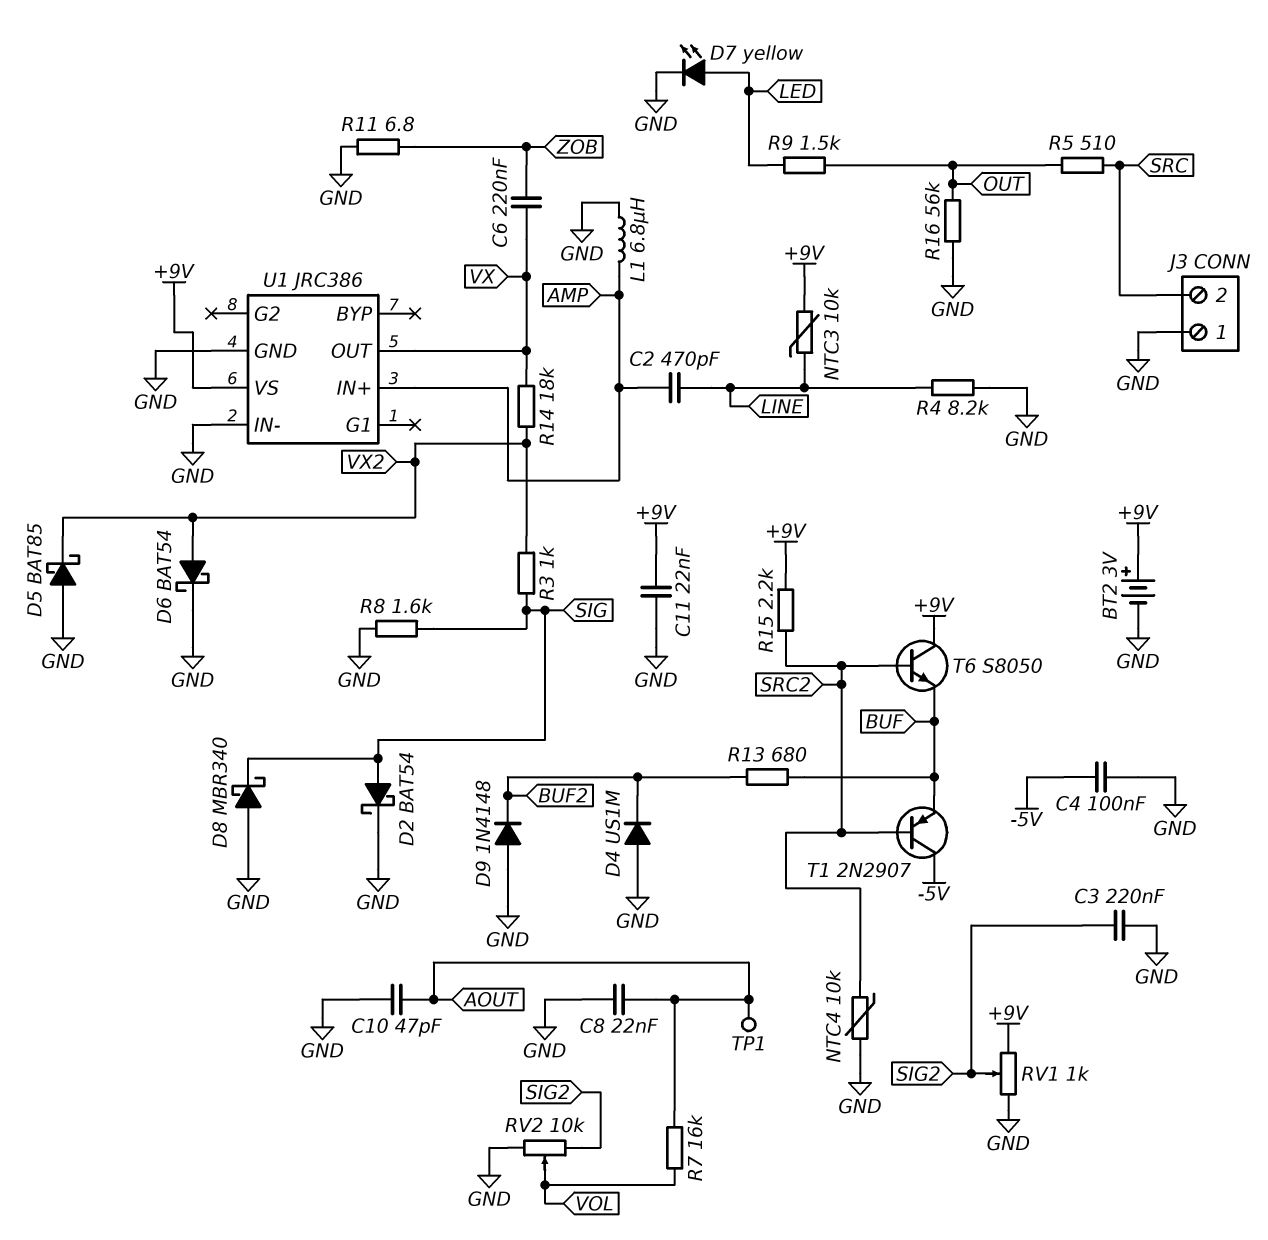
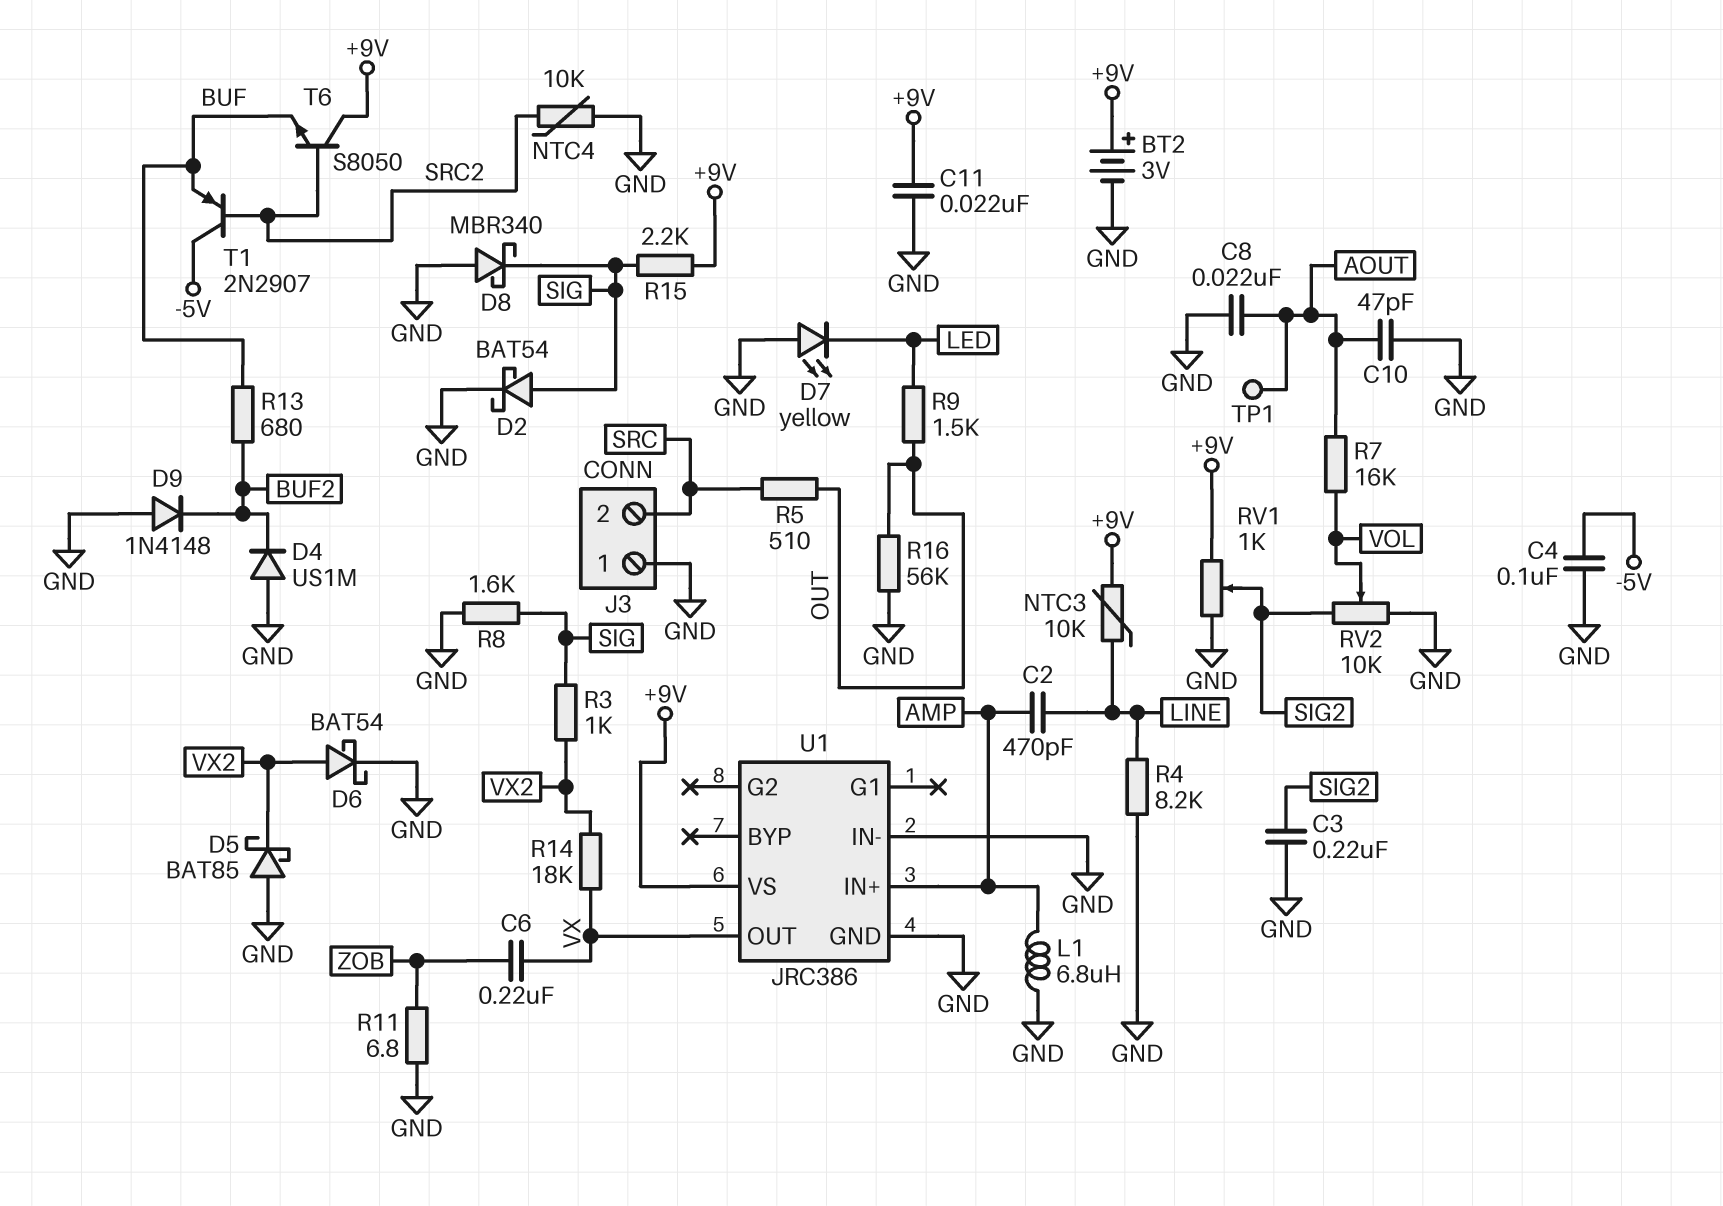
D7: LED yellow (A LED, K GND) -> LED yellow (A GND, K LED)
R15: 2.2k (+9V, SRC2) -> 2.2k (+9V, SIG)

